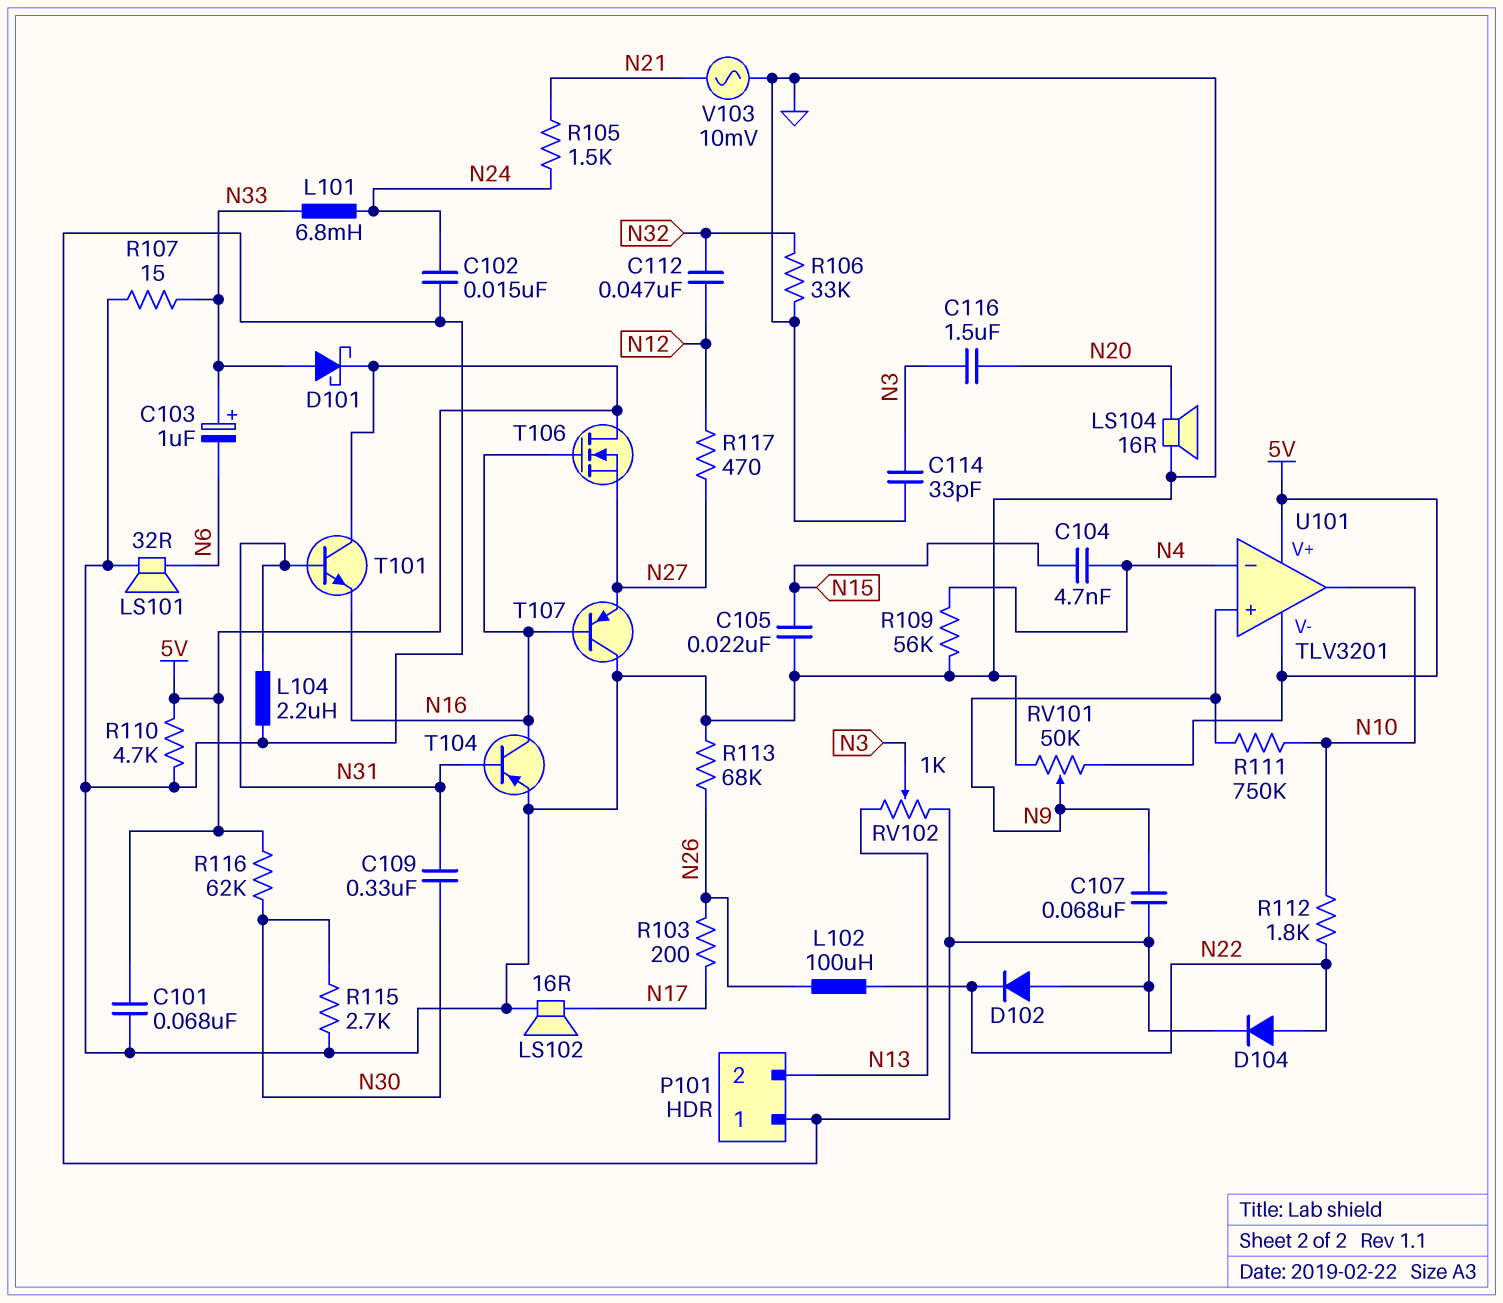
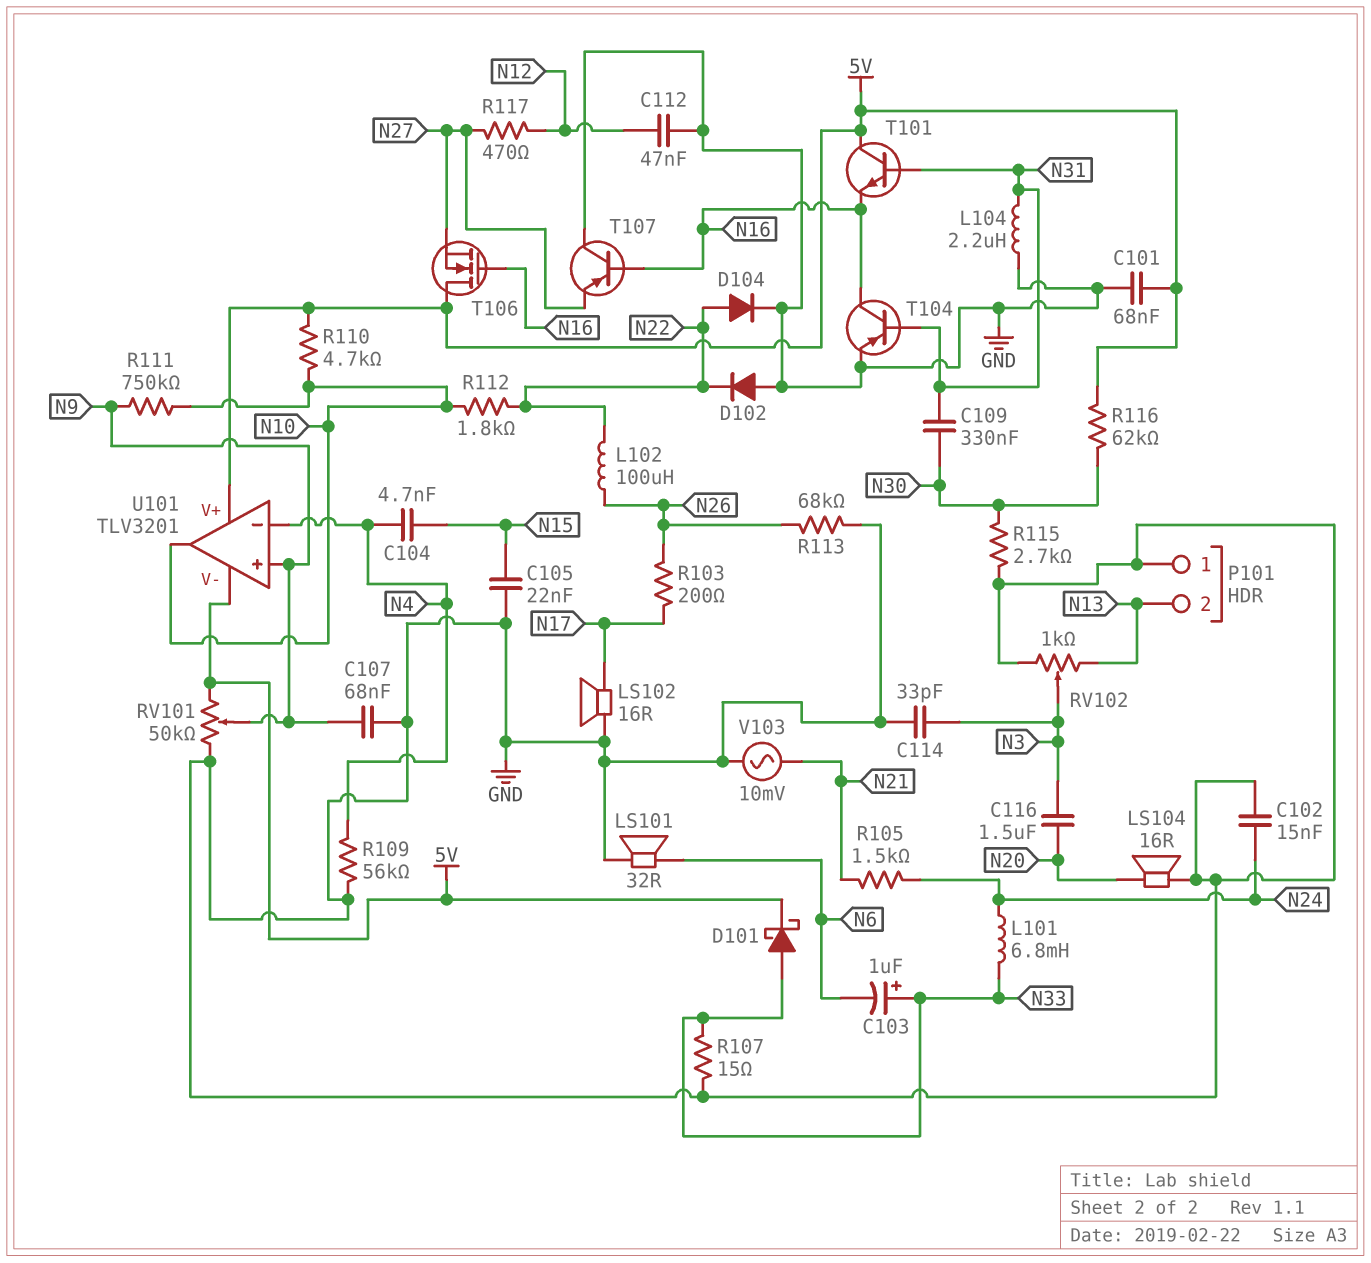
C112: 47nF (N12, N32) -> 47nF (GND, N12)
R106: 33k (GND, N32) -> none
R110: 4.7k (5V, GND) -> 4.7k (5V, N10)

